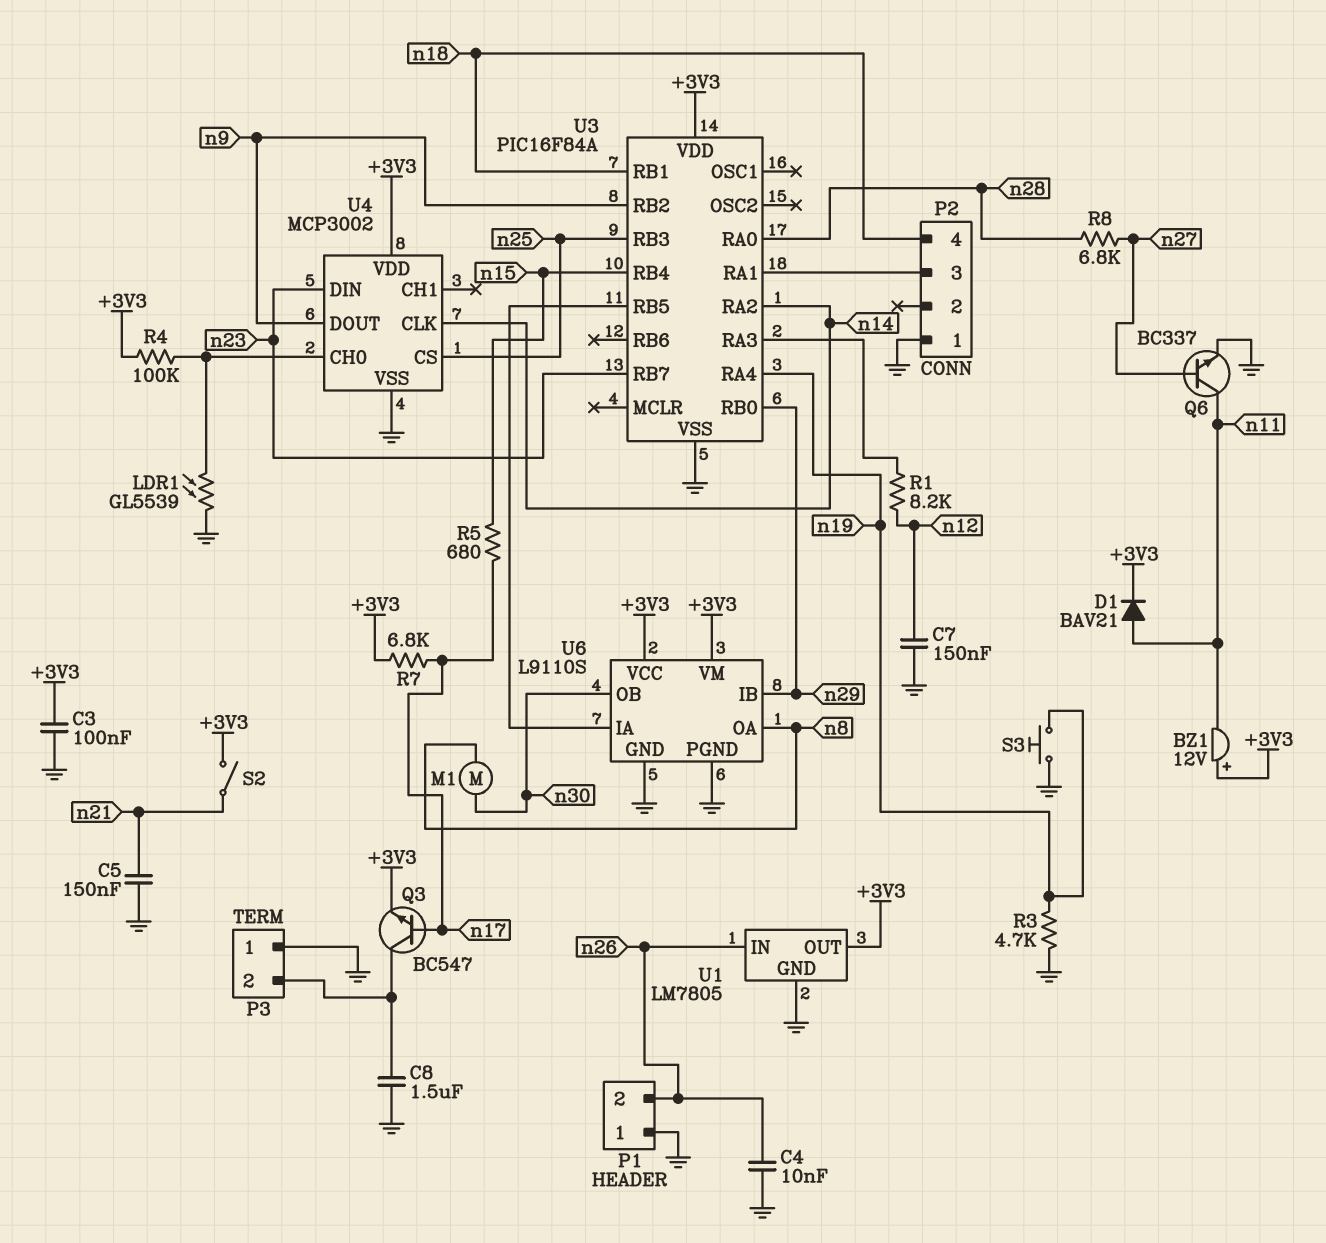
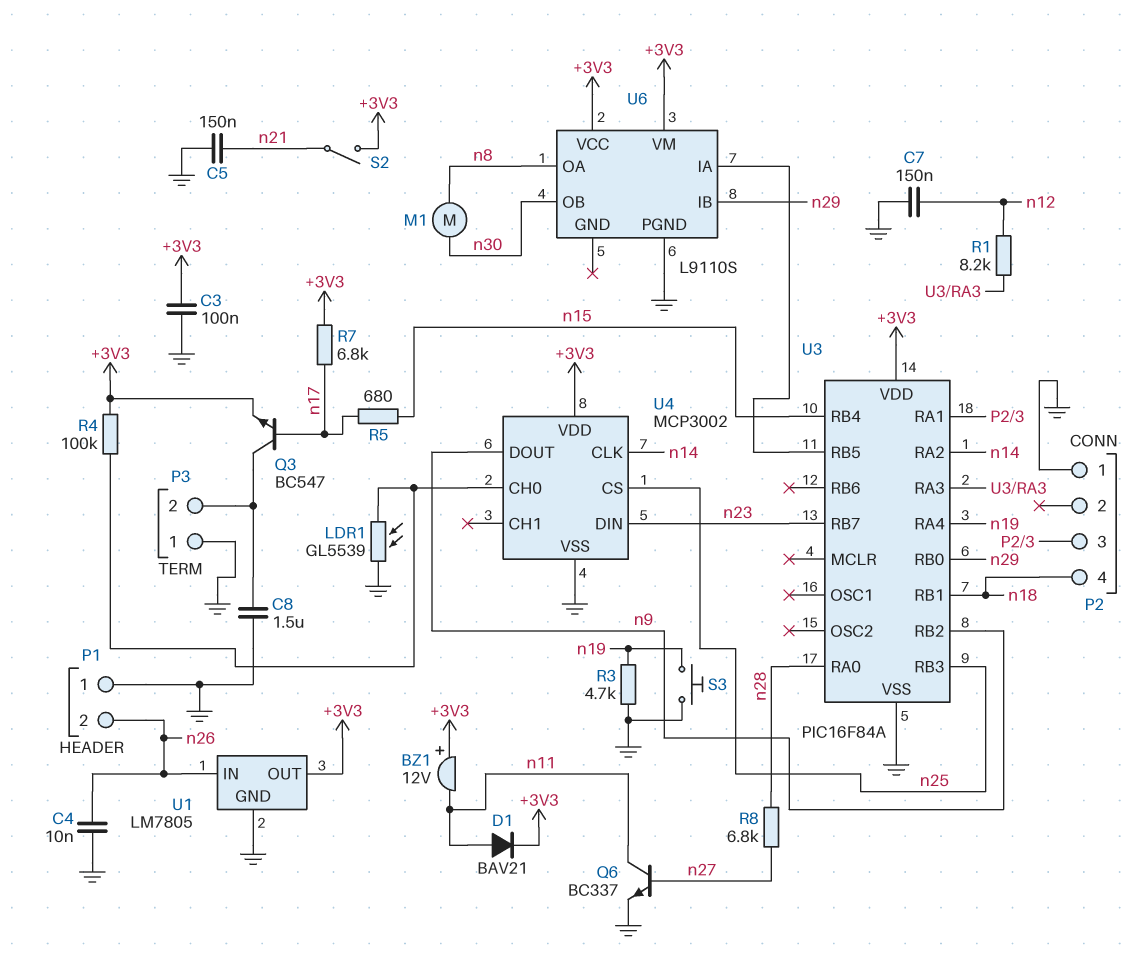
U6 pin GND: GND -> none

